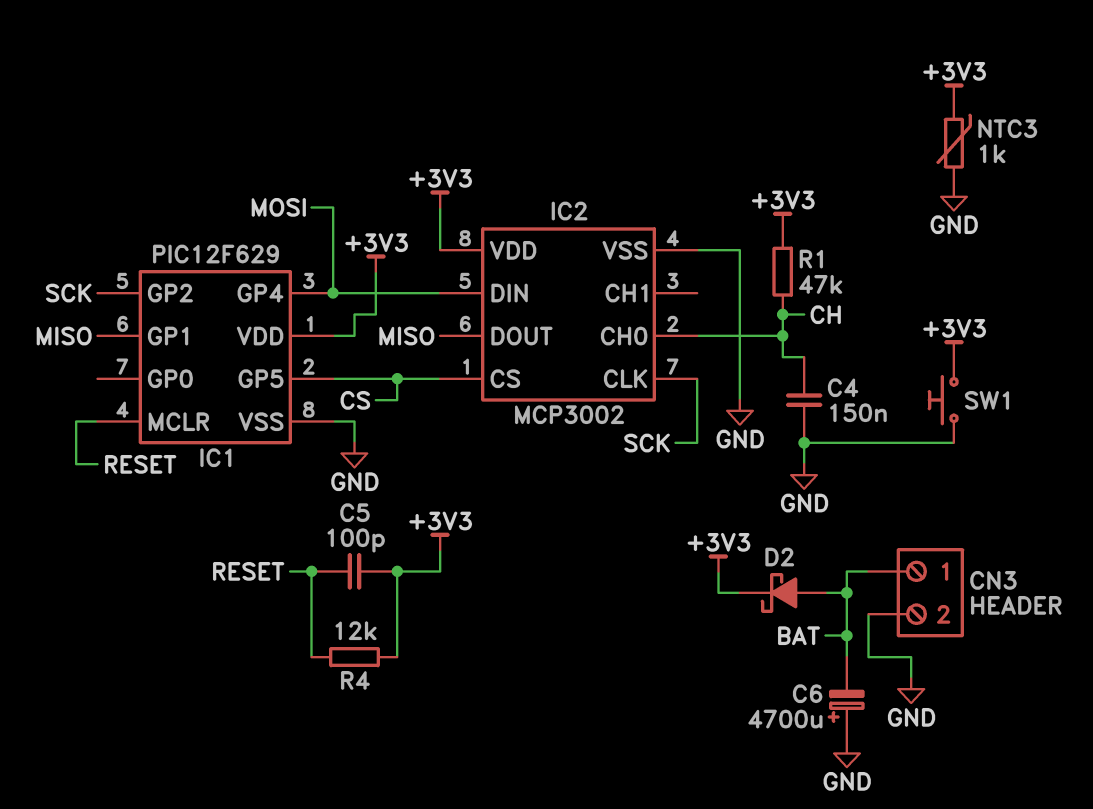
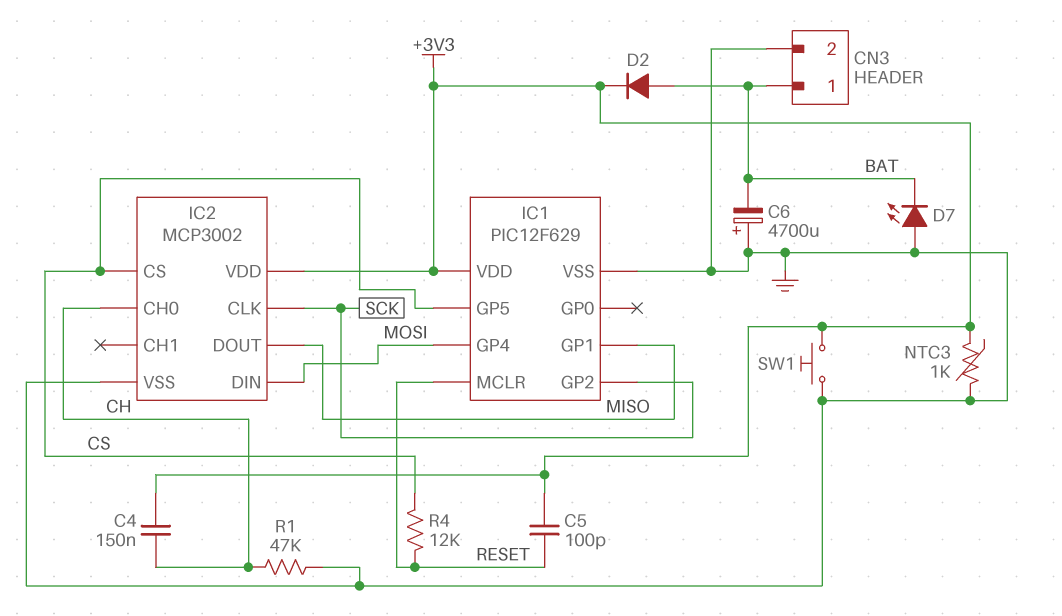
C4: 150nF (CH, GND) -> 150nF (+3V3, CH)
D2: schottky (A BAT, K +3V3) -> diode (A BAT, K +3V3)
D7: none -> LED (A GND, K BAT)
R1: 47k (+3V3, CH) -> 47k (CH, GND)
R4: 12k (+3V3, RESET) -> 12k (CS, RESET)

